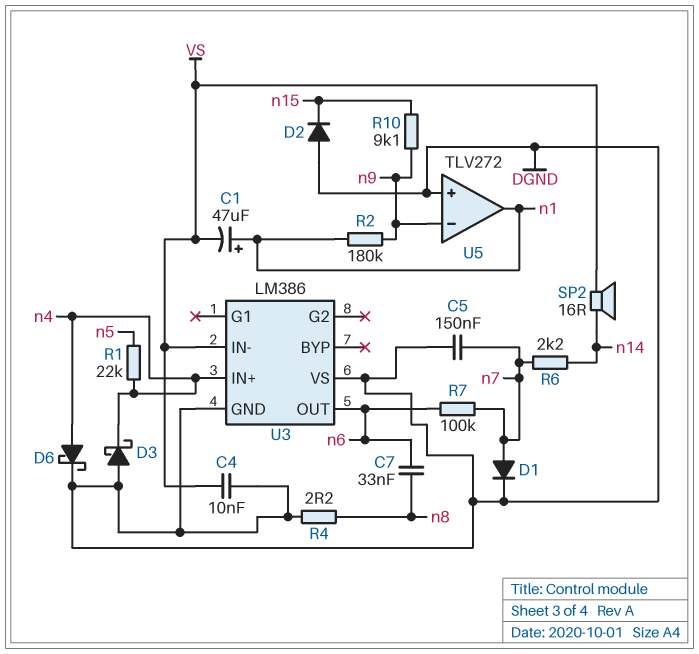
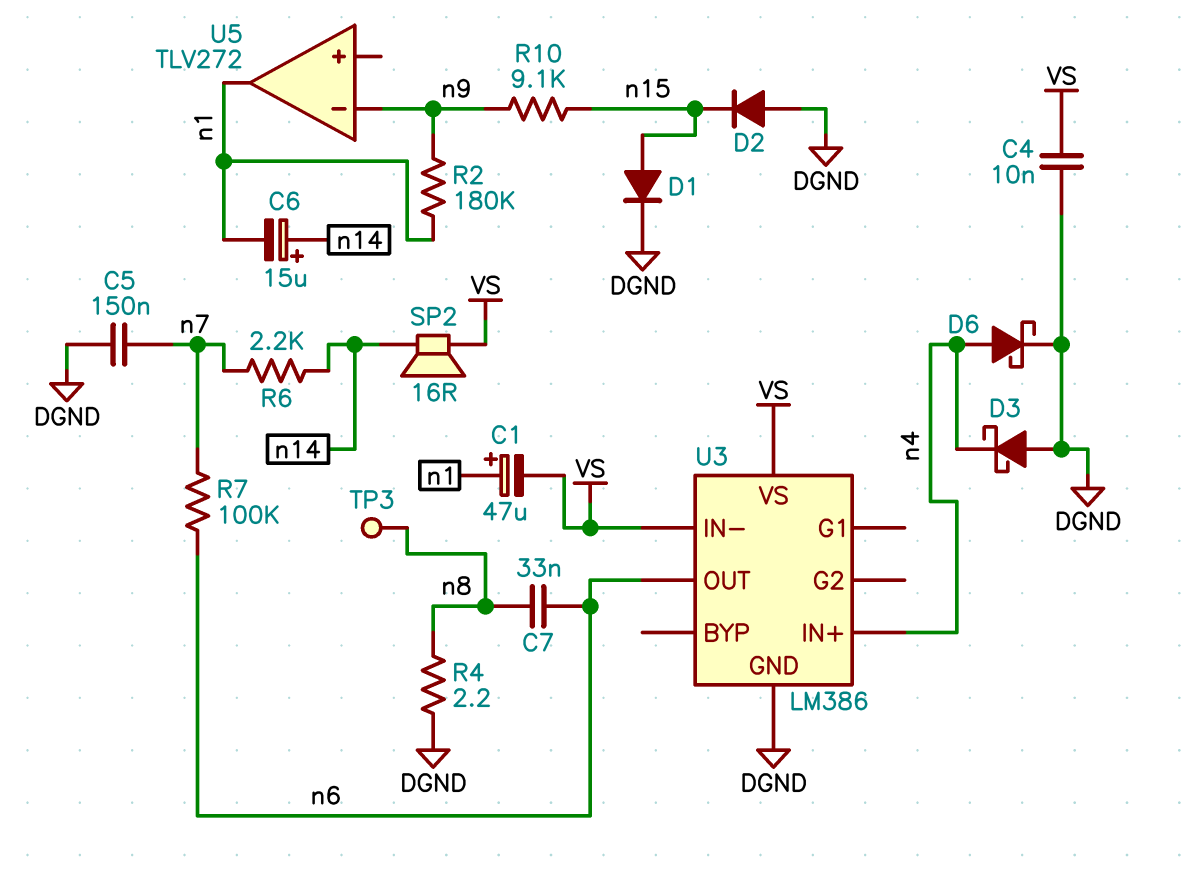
C6: none -> 15uF (plus n14, minus n1)
D1: diode (A n7, K DGND) -> diode (A n15, K DGND)
R1: 22k (n4, n5) -> none
TP3: none -> test point (n8)
U3 pin VS: DGND -> VS
U5 pin in+: DGND -> none

